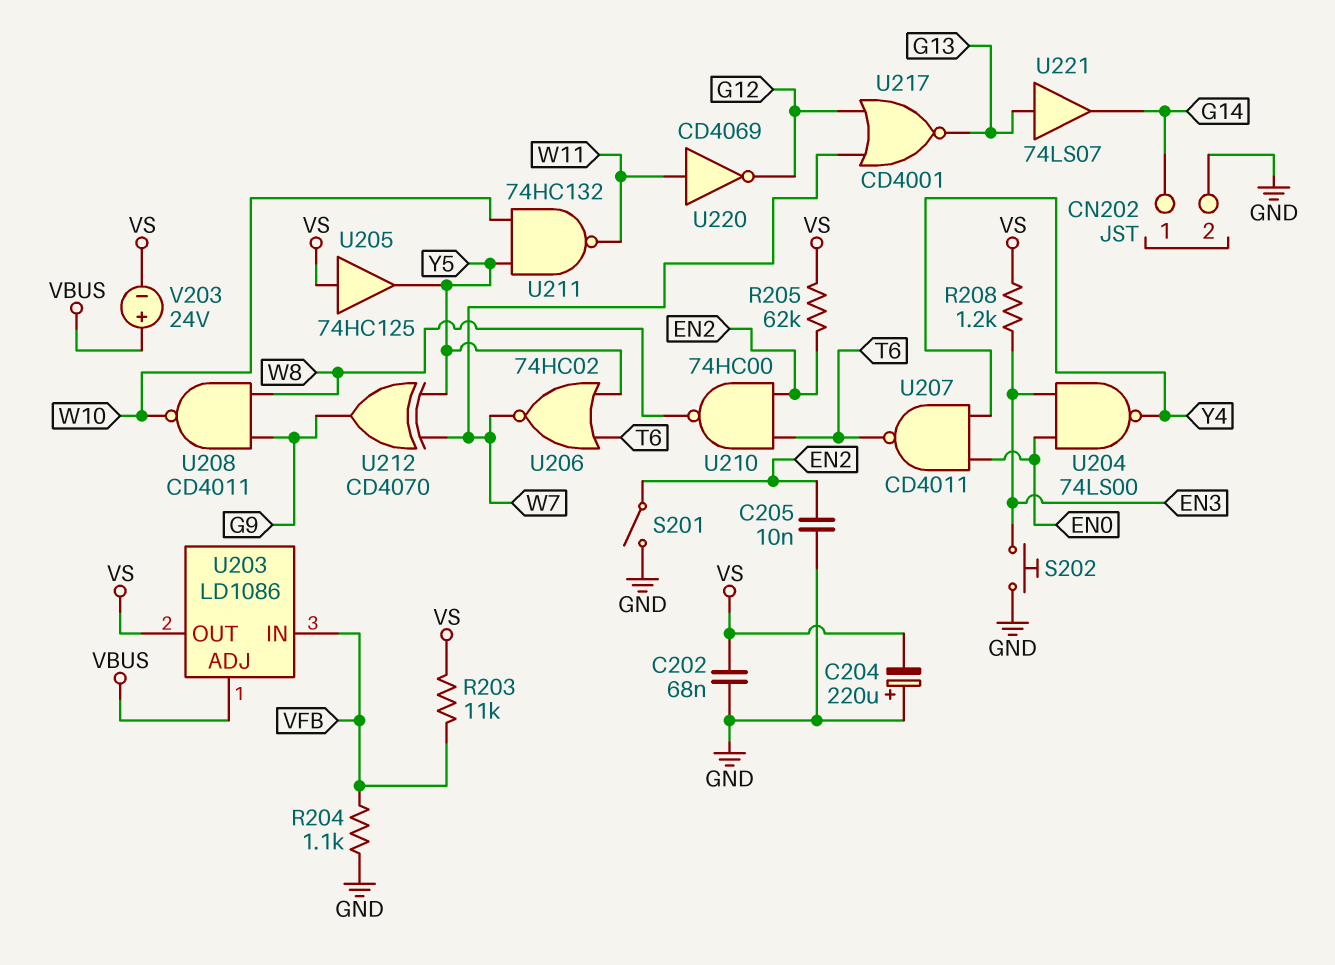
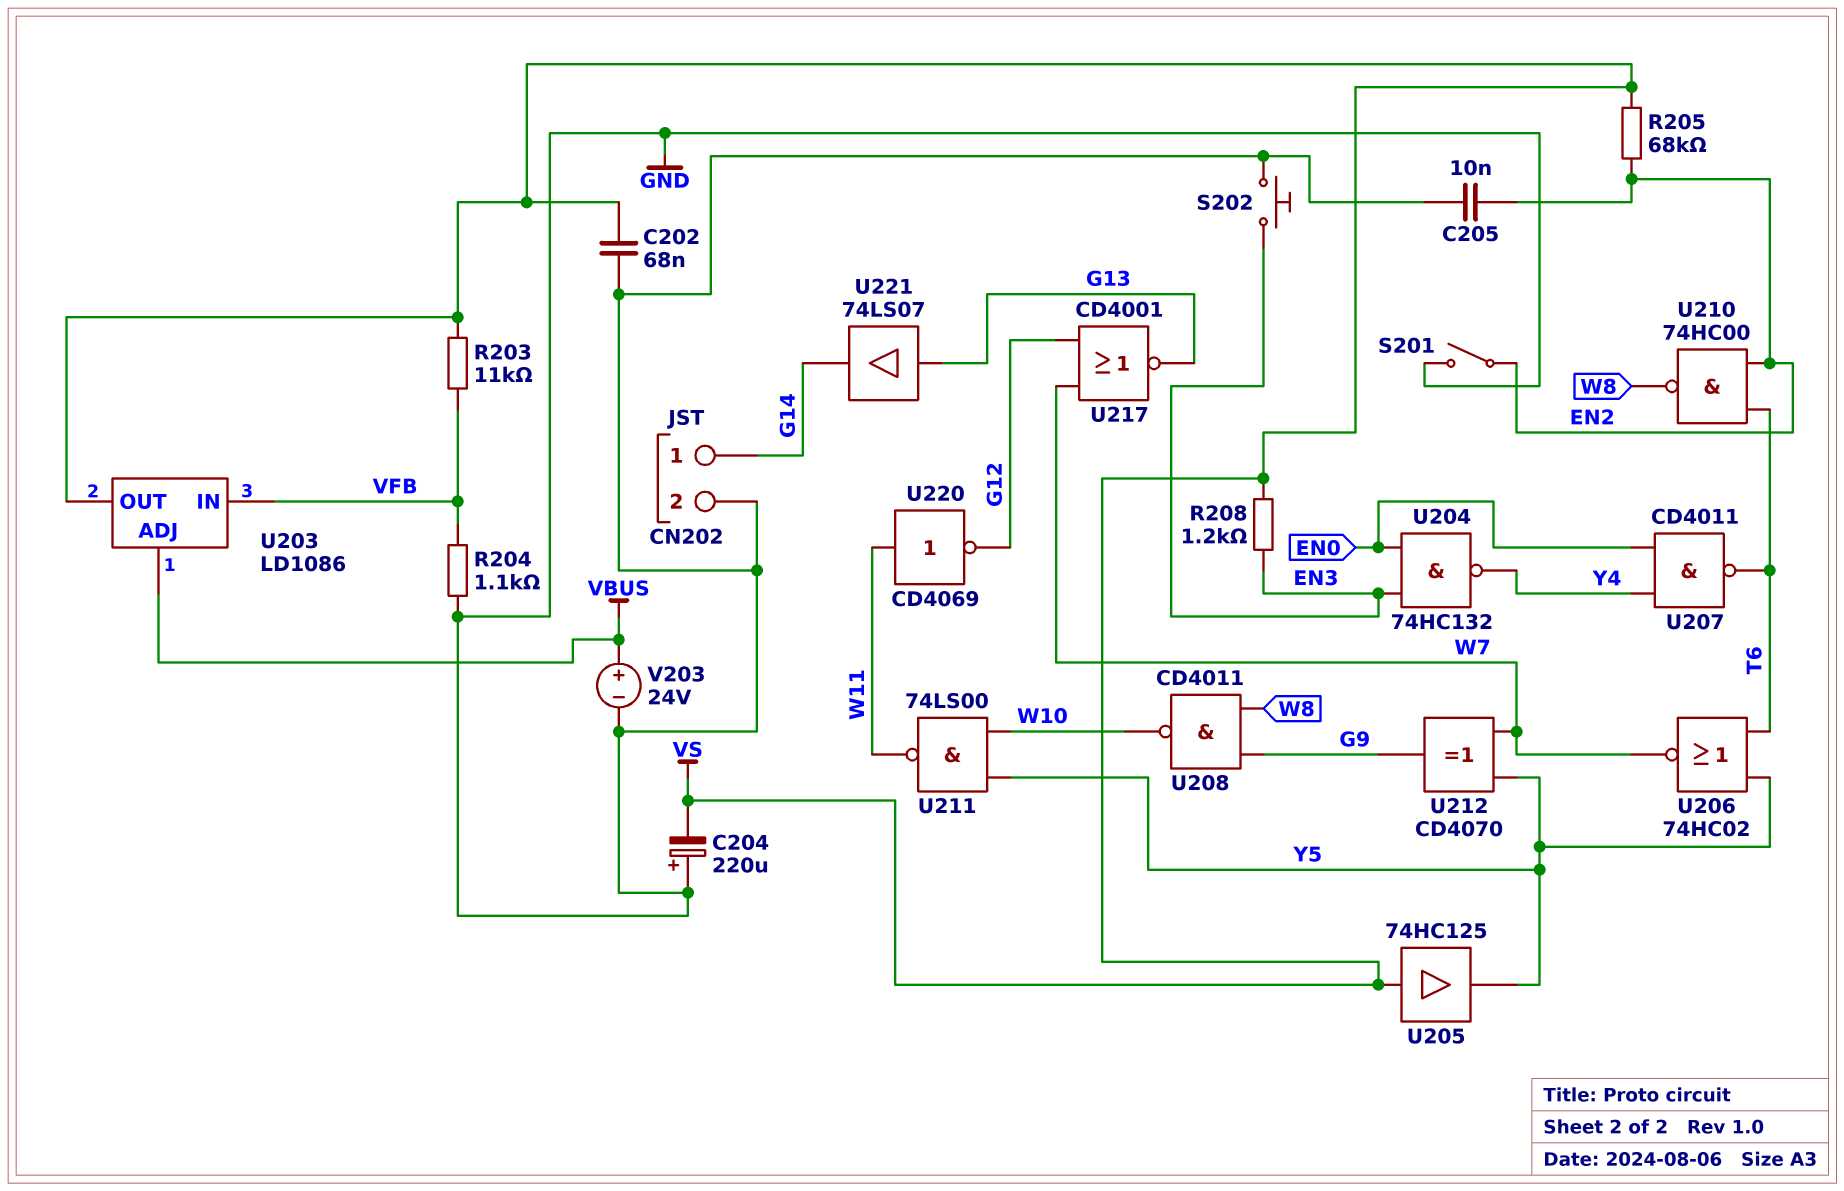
R205: 62k (EN2, VS) -> 68k (EN2, VS)
U204: NAND 74LS00 (in EN0, in EN3, out Y4) -> NAND 74HC132 (in EN0, in EN3, out Y4)
U211: NAND 74HC132 (in W10, in Y5, out W11) -> NAND 74LS00 (in W10, in Y5, out W11)
V203: 24V (plus VBUS, minus VS) -> 24V (plus VBUS, minus GND)

